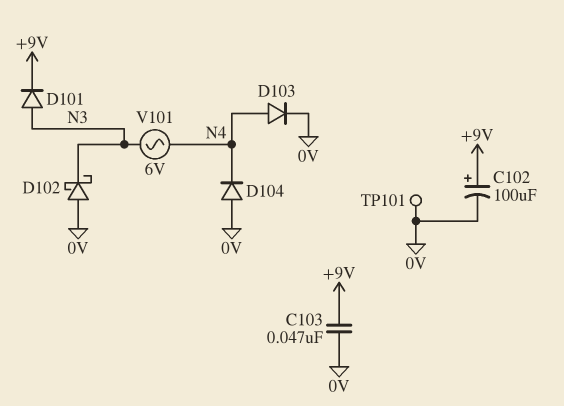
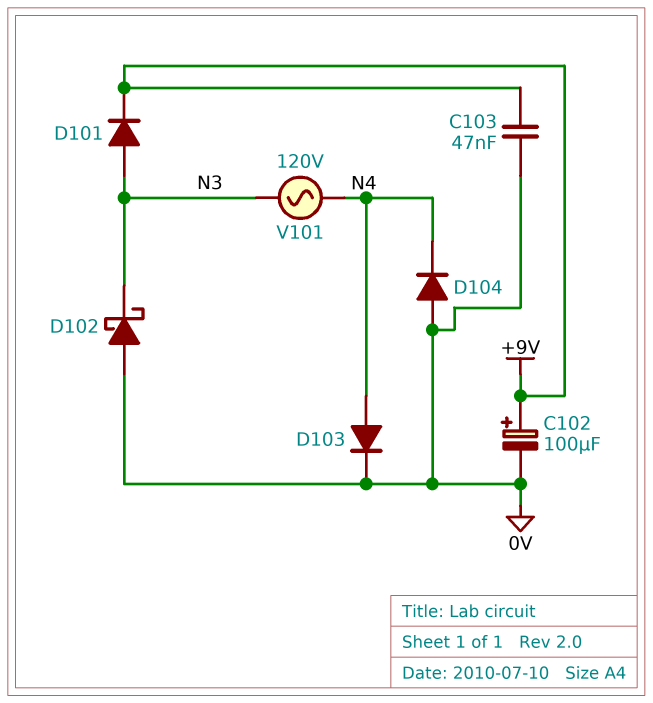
TP101: test point (0V) -> none
V101: AC 6V (N3, N4) -> AC 120V (N3, N4)

